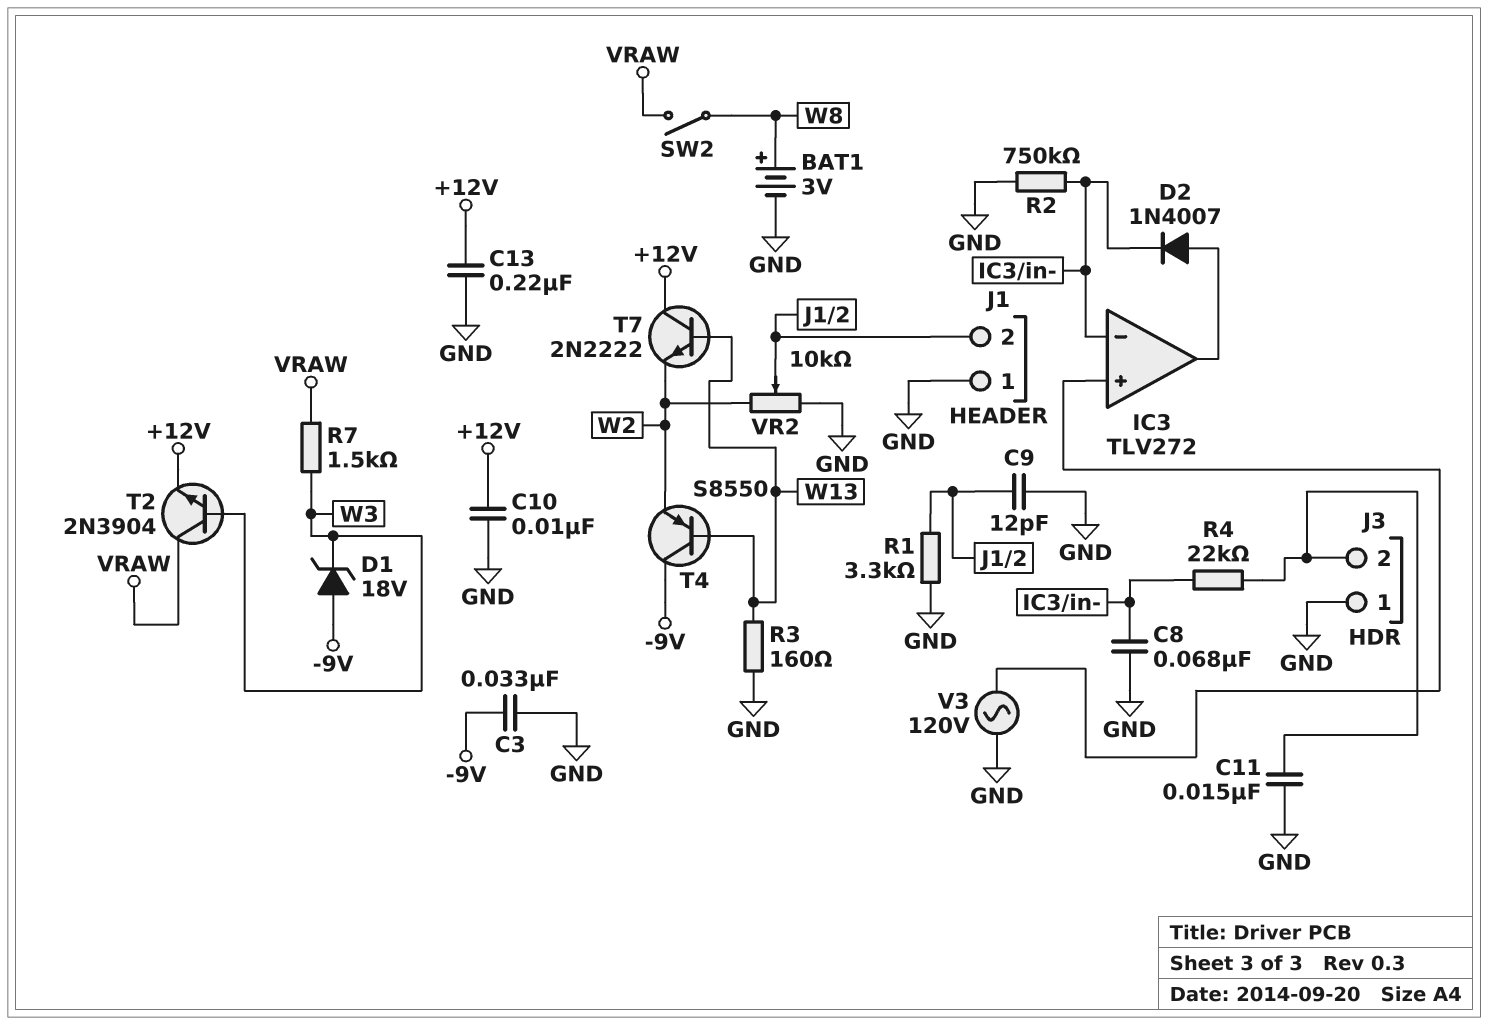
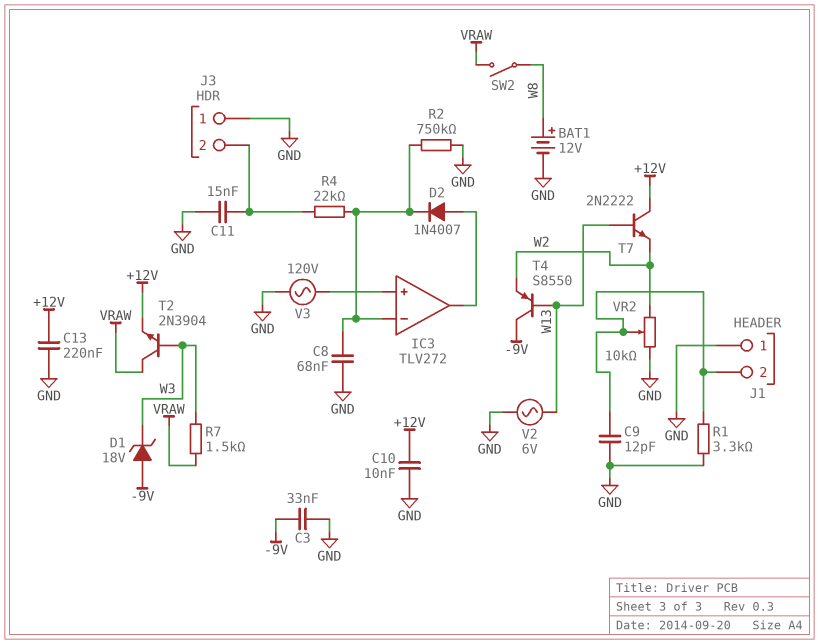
BAT1: 3V (plus W8, minus GND) -> 12V (plus W8, minus GND)
R3: 160 (GND, W13) -> none
V2: none -> AC 6V (GND, W13)

